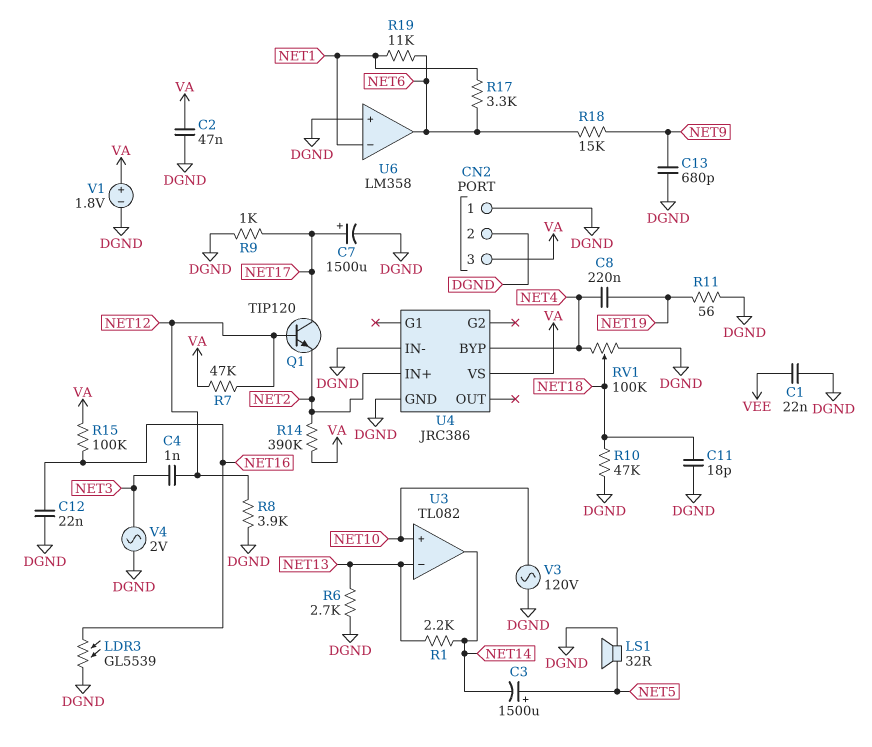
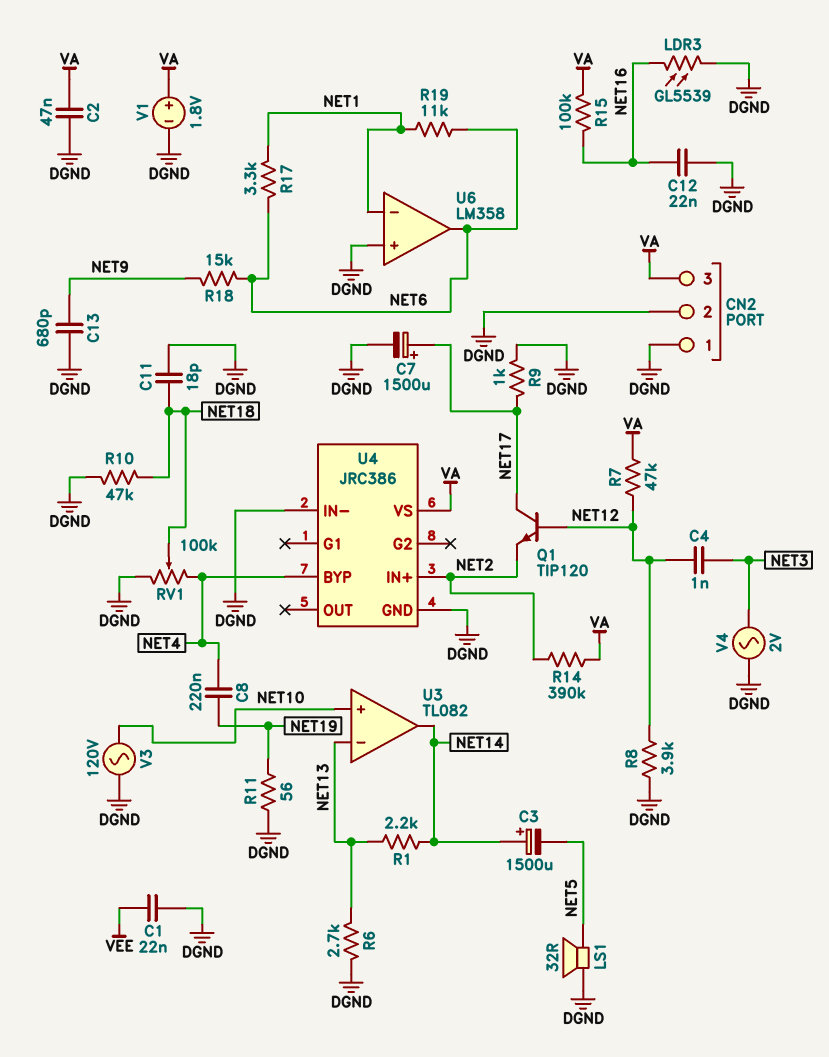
C3: 1500uF (plus NET5, minus NET14) -> 1500uF (plus NET14, minus NET5)

